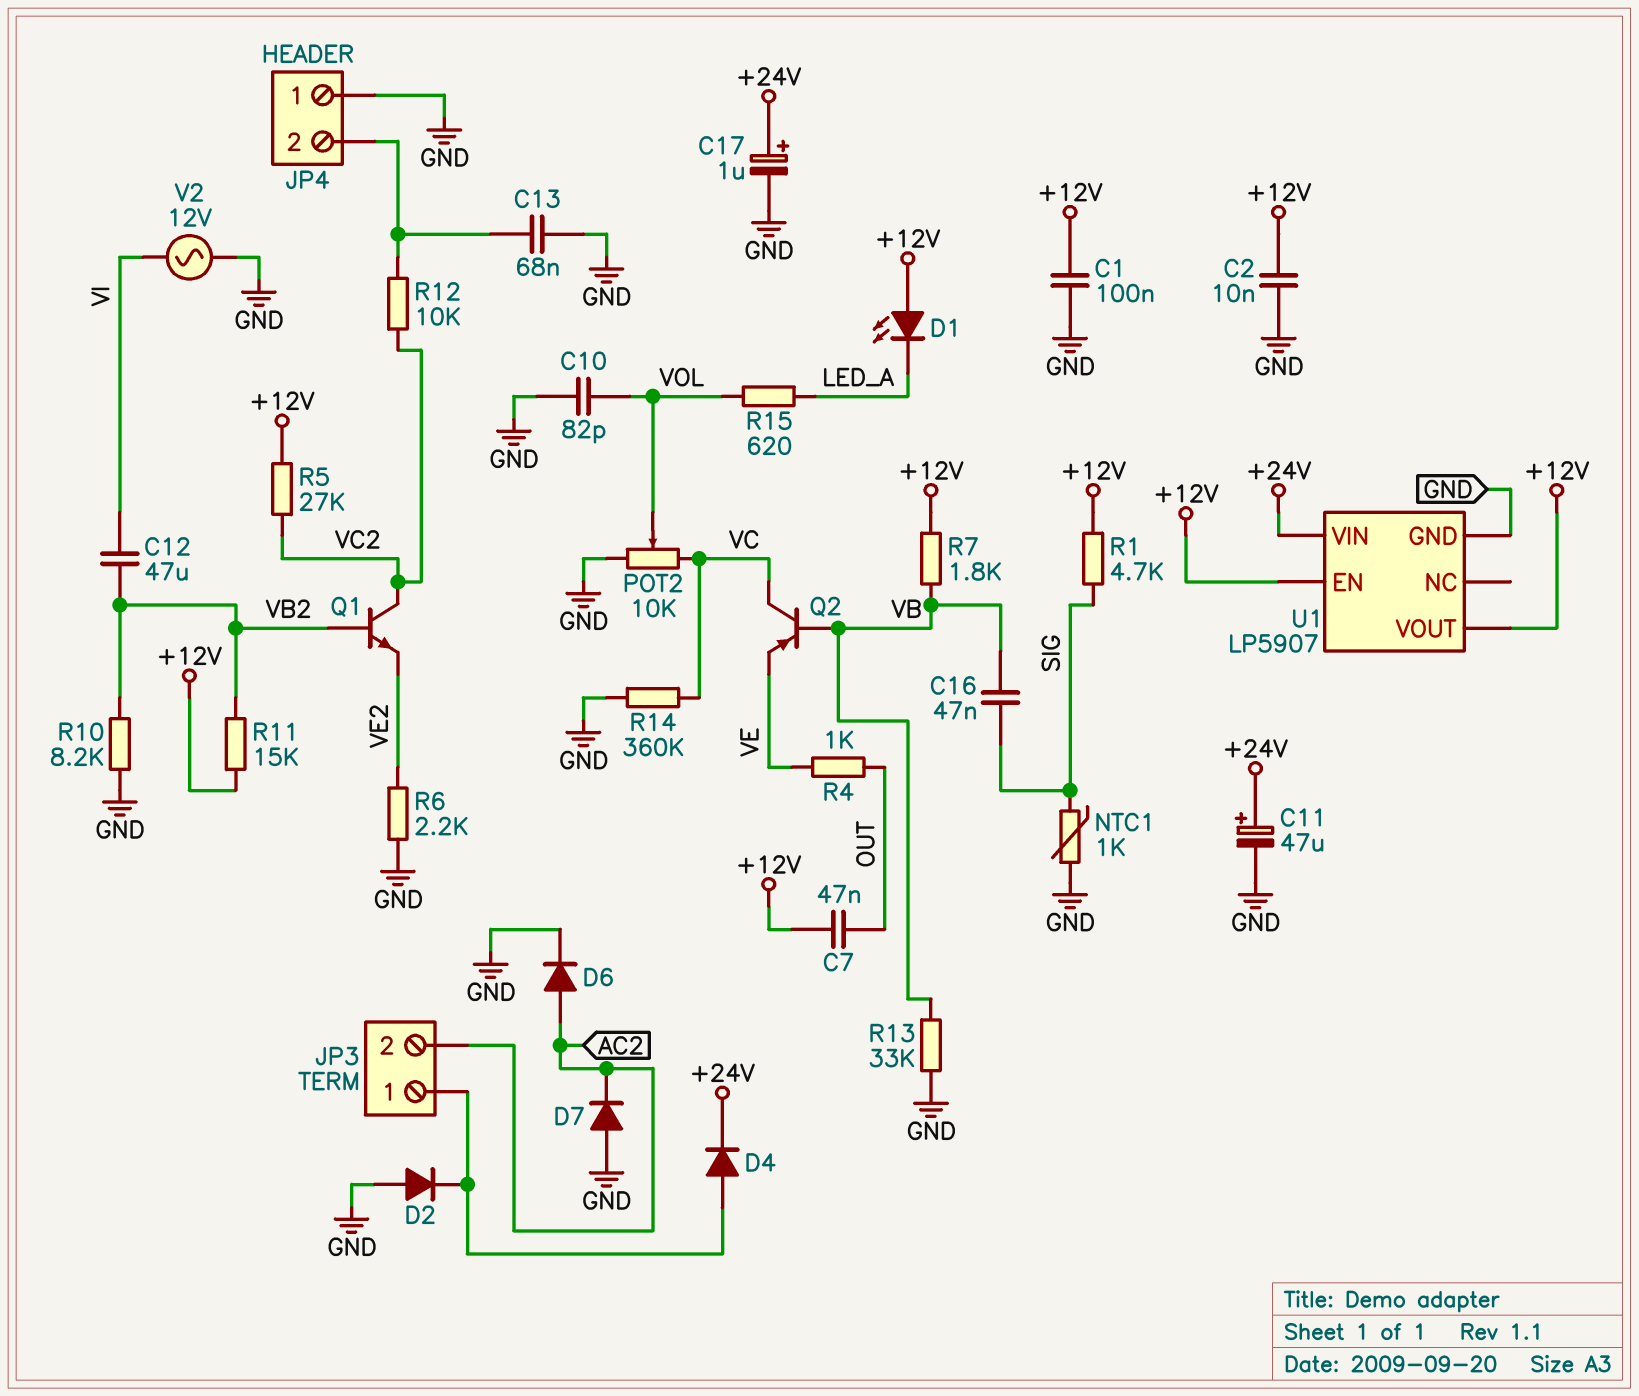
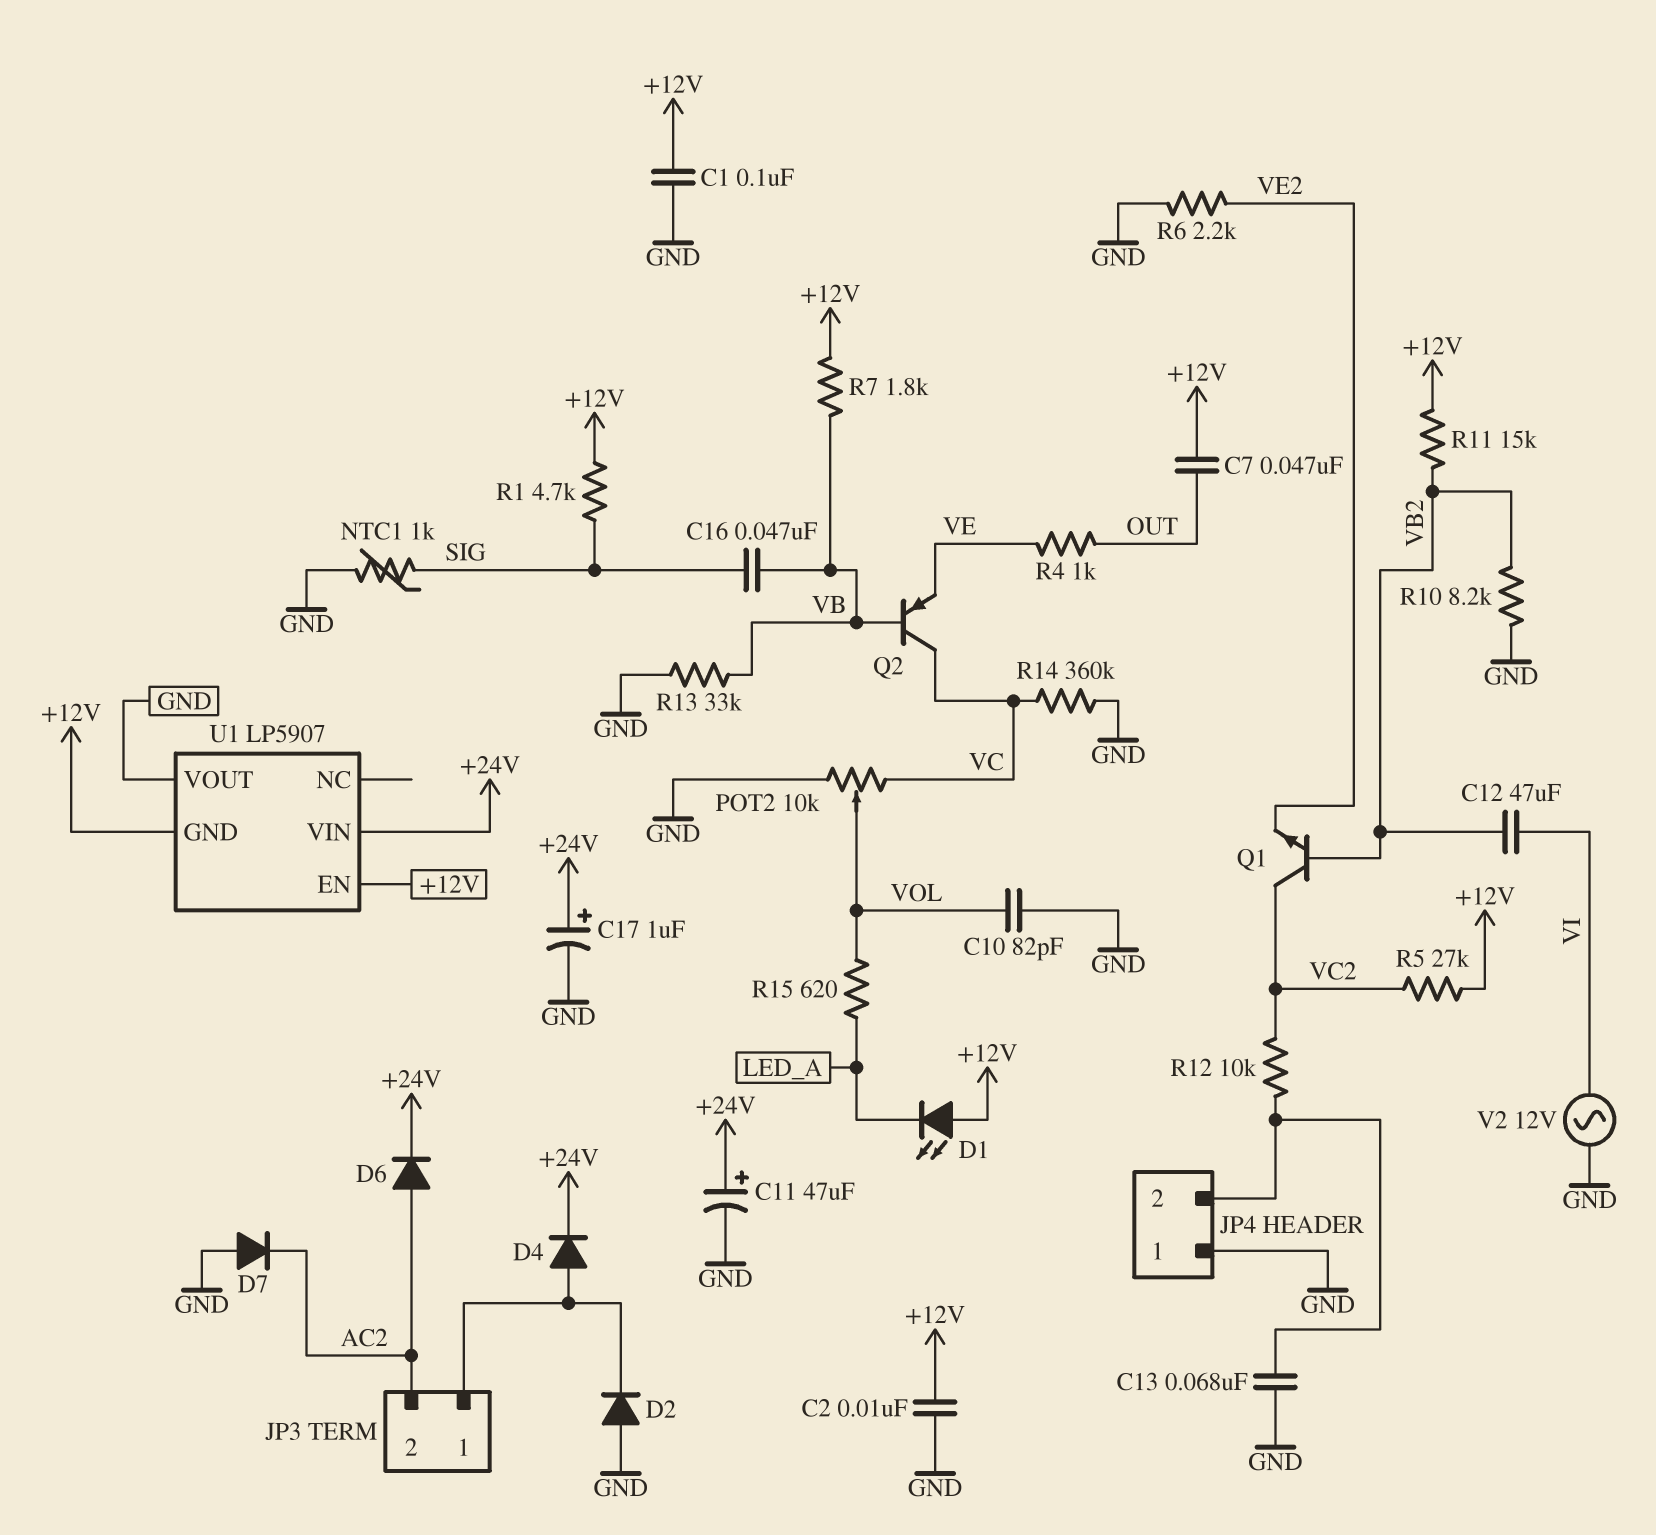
D6: diode (A AC2, K GND) -> diode (A AC2, K +24V)
U1 pin GND: GND -> +12V
U1 pin VOUT: +12V -> GND

